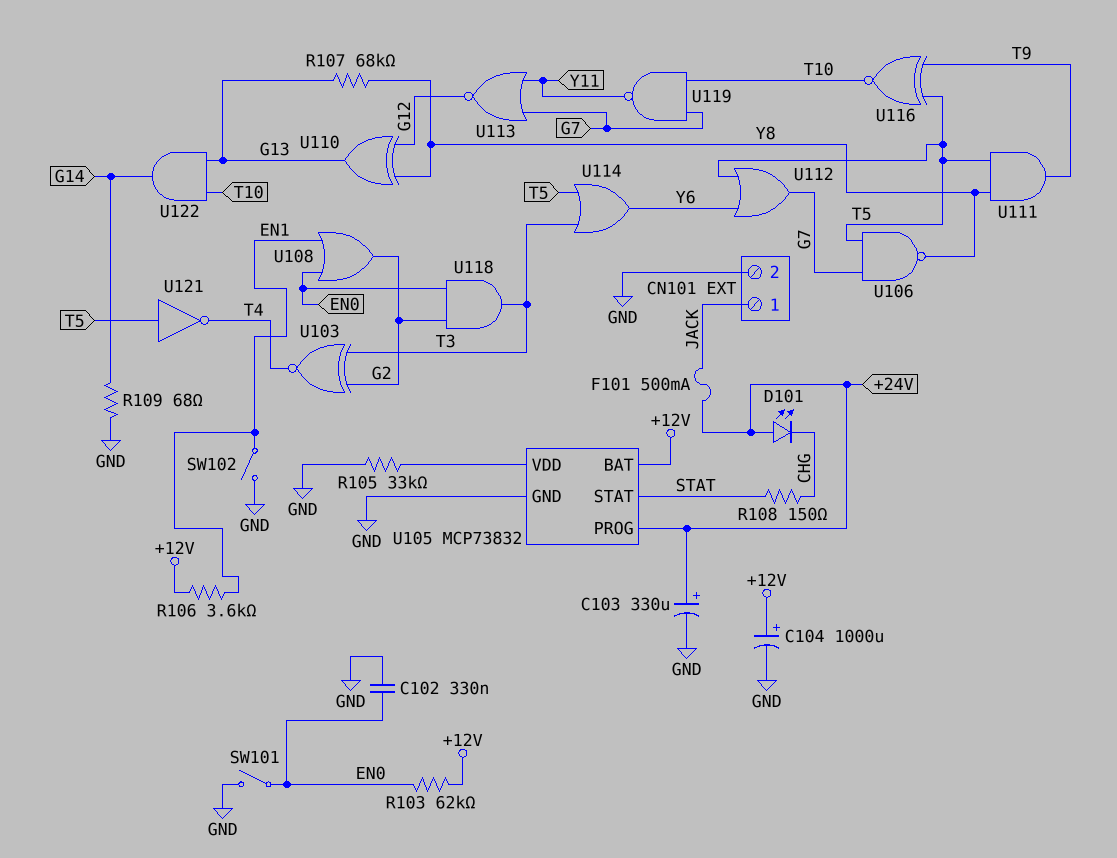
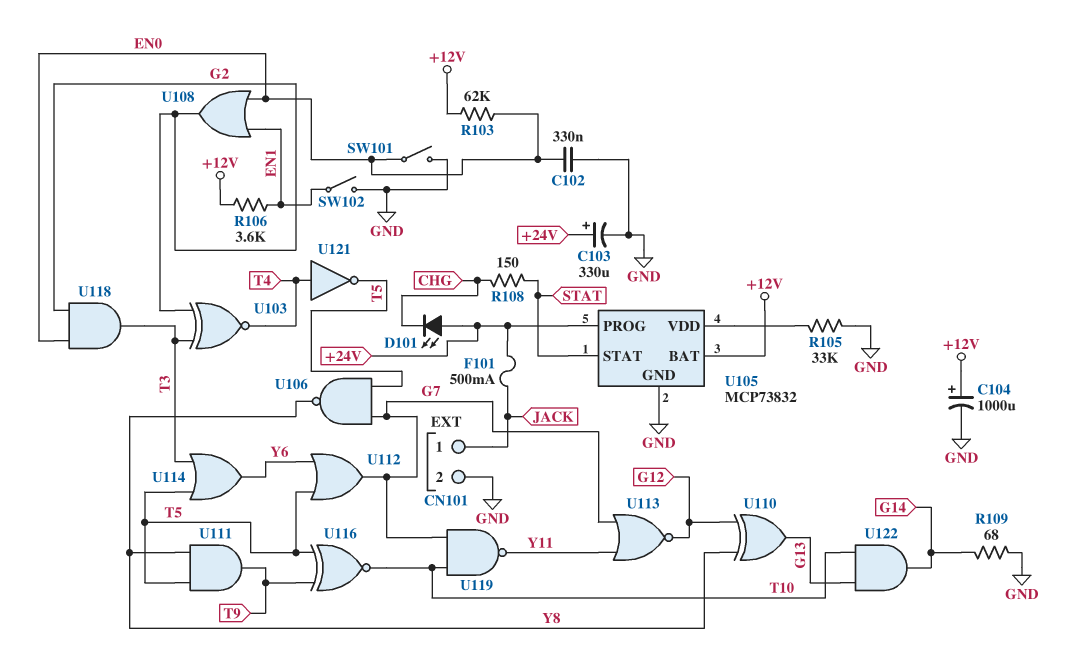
R107: 68k (G13, Y8) -> none
U121: NOT (in T5, out T4) -> NOT (in T4, out T5)

